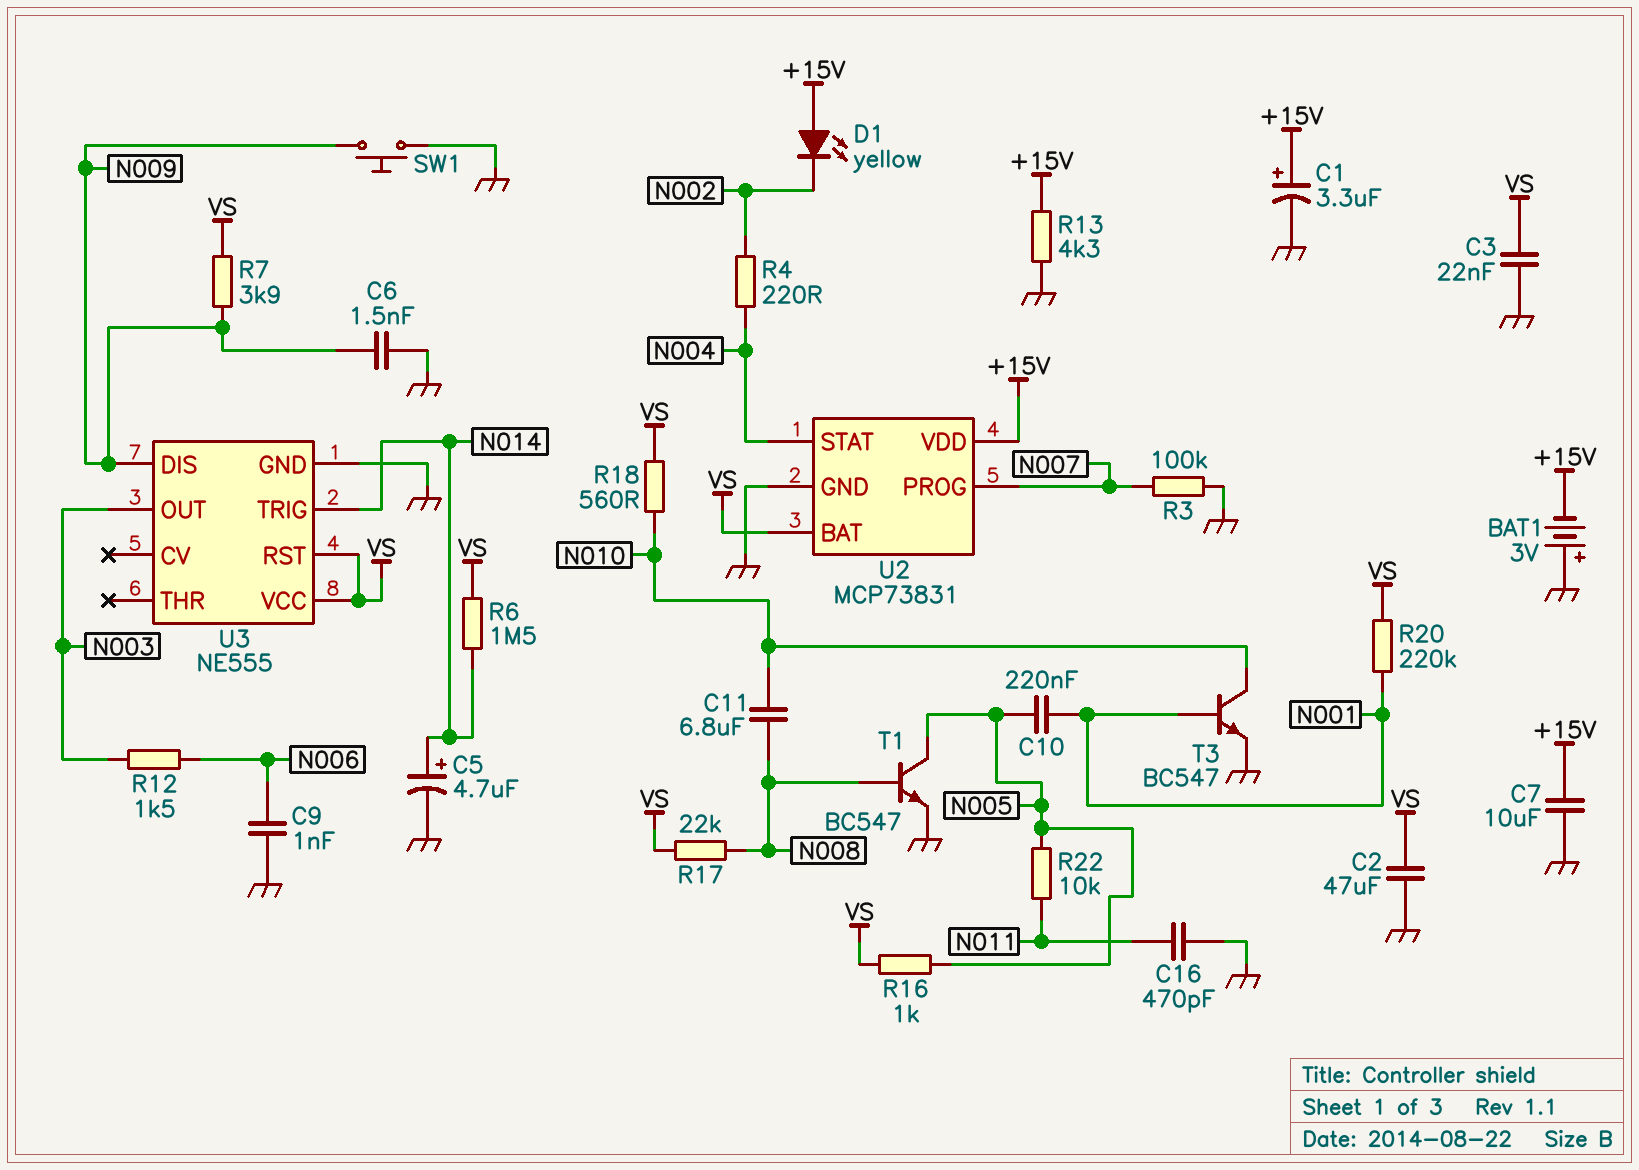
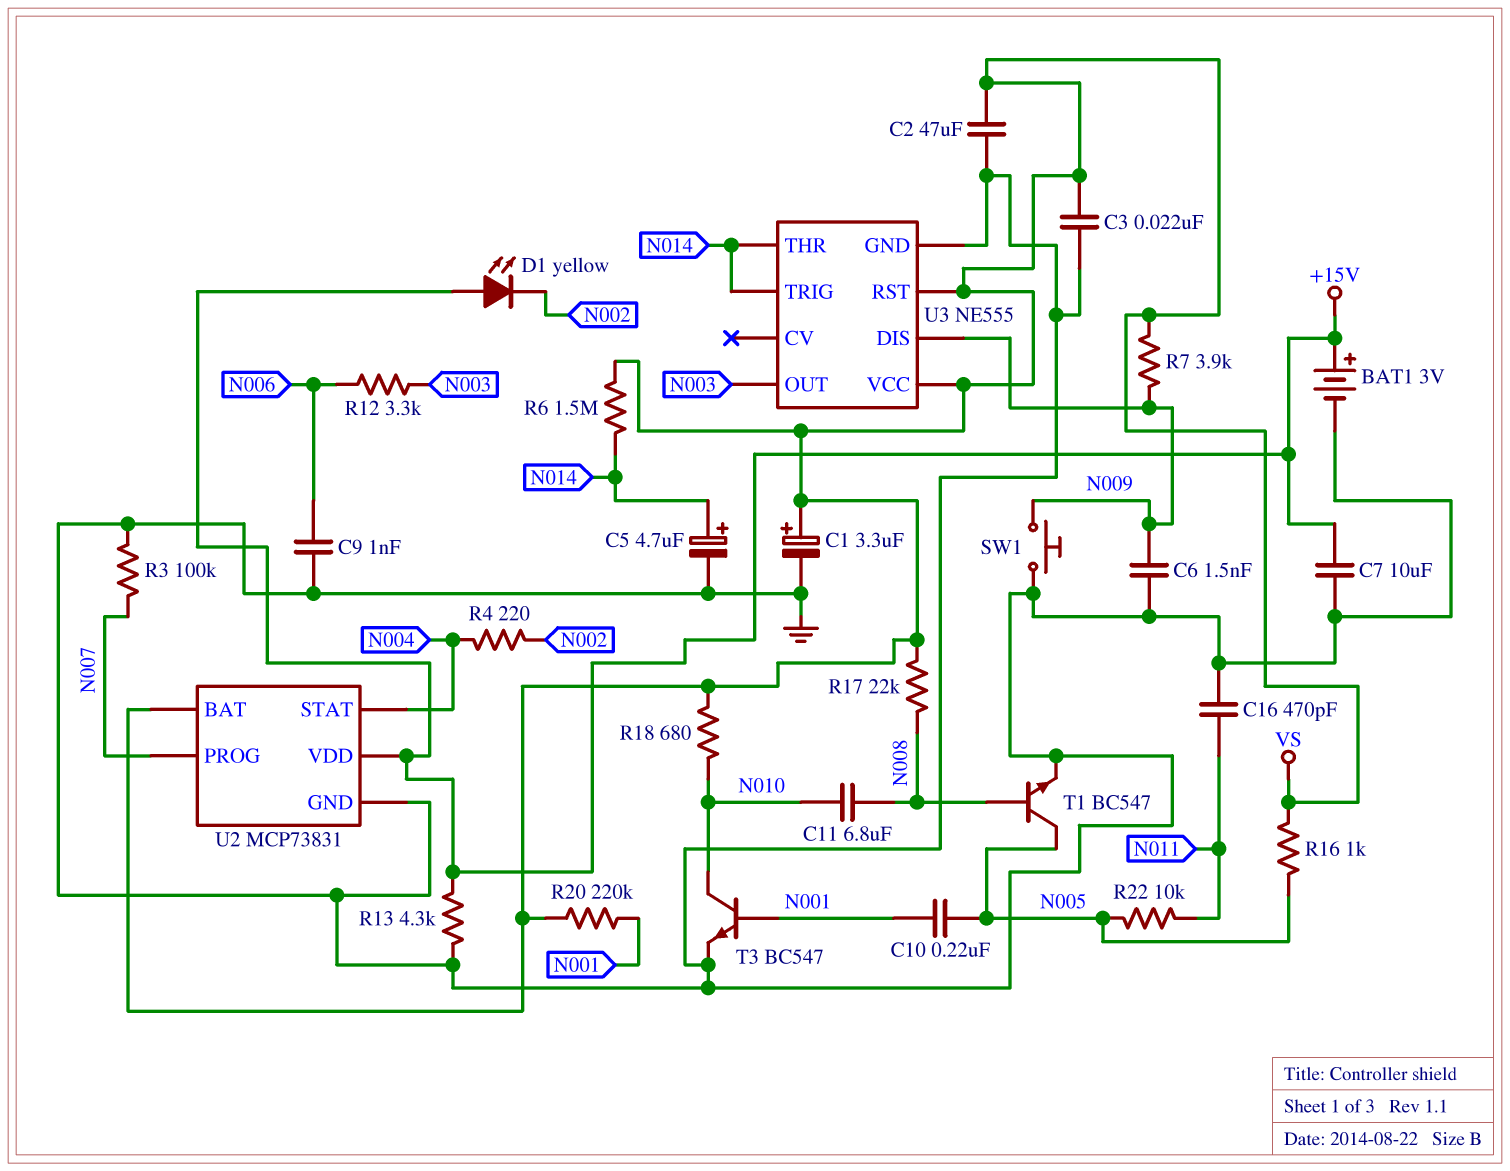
BAT1: 3V (plus GND, minus +15V) -> 3V (plus +15V, minus GND)
C1: 3.3uF (plus +15V, minus GND) -> 3.3uF (plus VS, minus GND)
R12: 1.5k (N003, N006) -> 3.3k (N003, N006)
R18: 560 (N010, VS) -> 680 (N010, VS)
U3 pin THR: none -> N014

